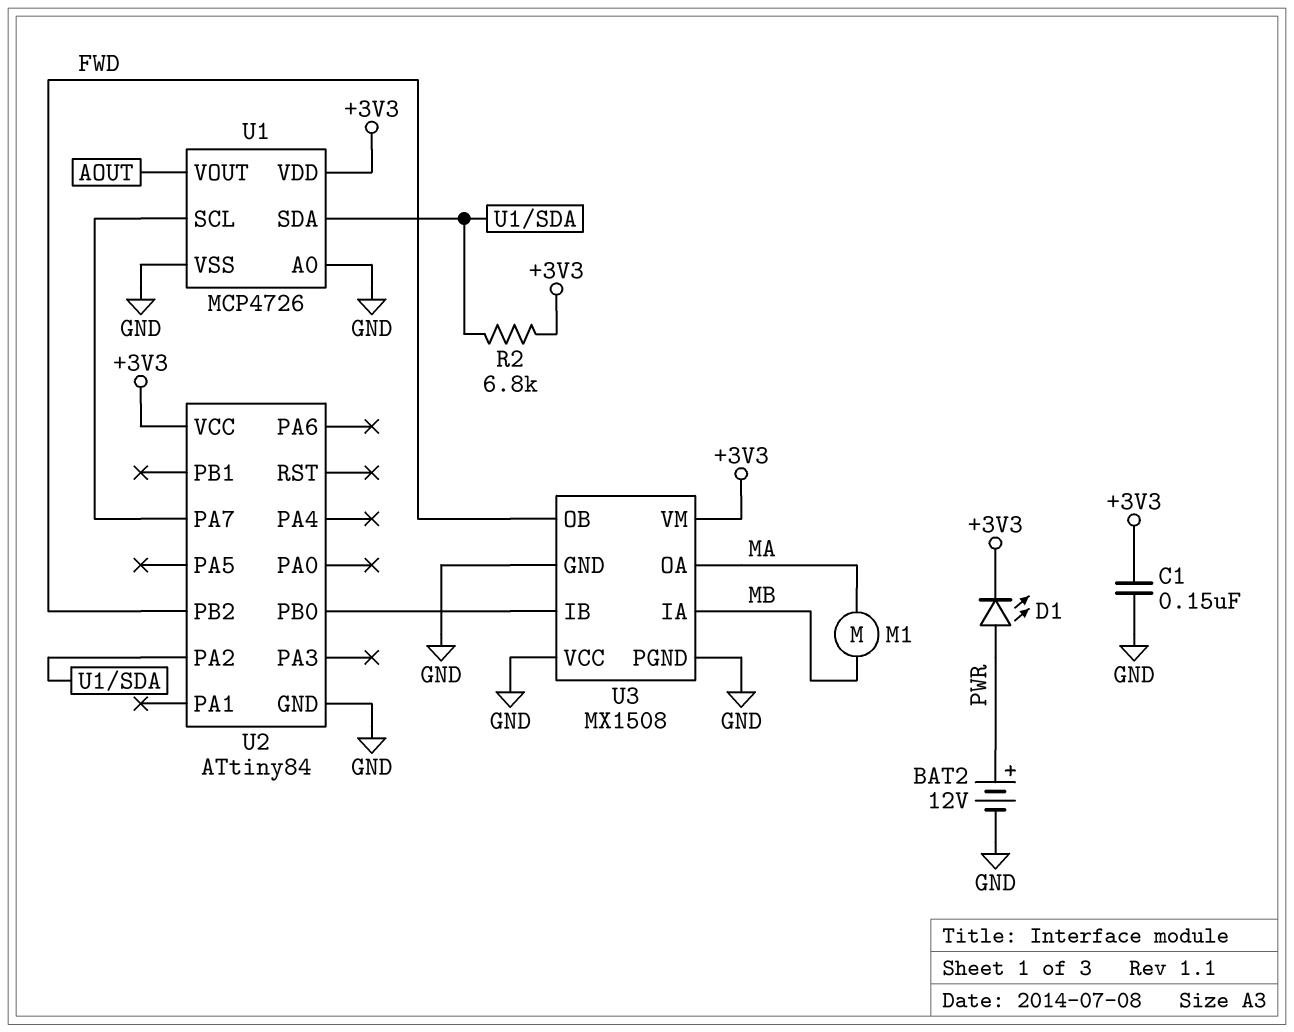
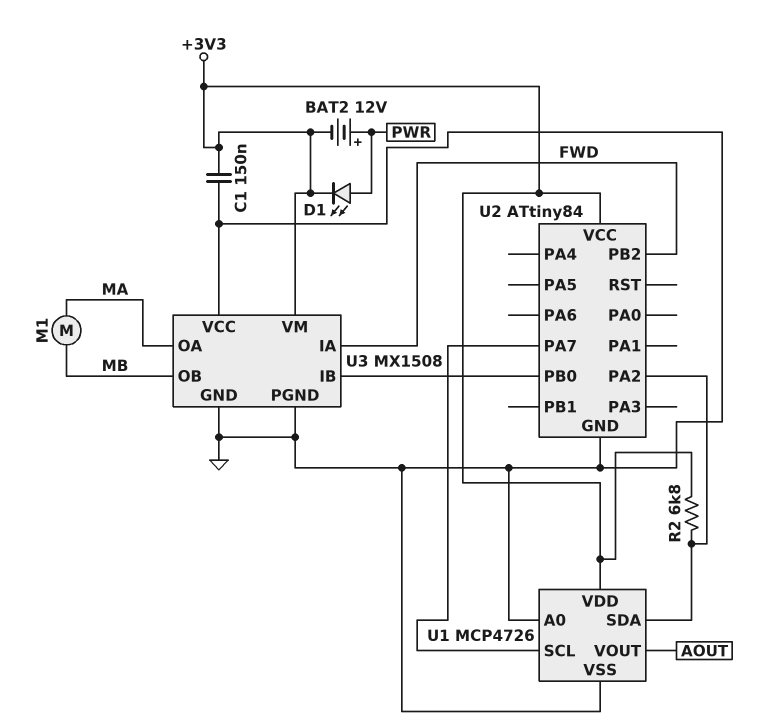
BAT2: 12V (plus PWR, minus GND) -> 12V (plus PWR, minus +3V3)
U3 pin IA: MB -> FWD
U3 pin OB: FWD -> MB

